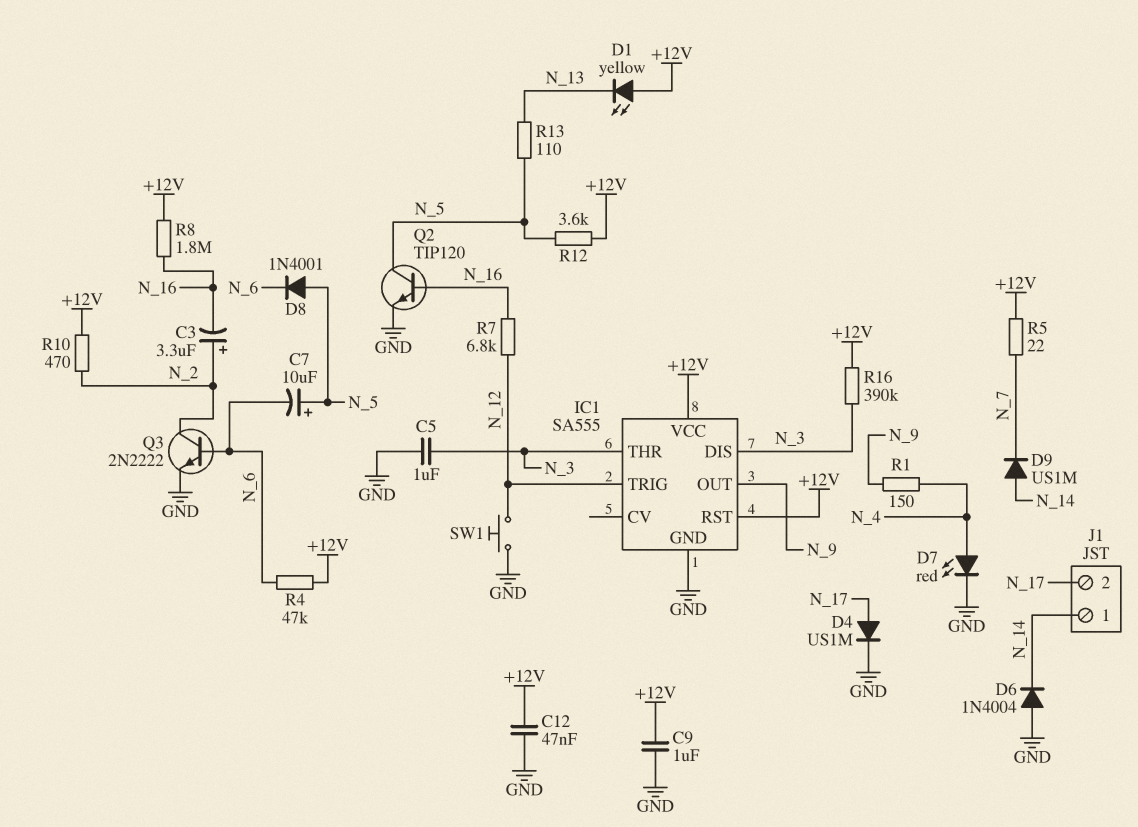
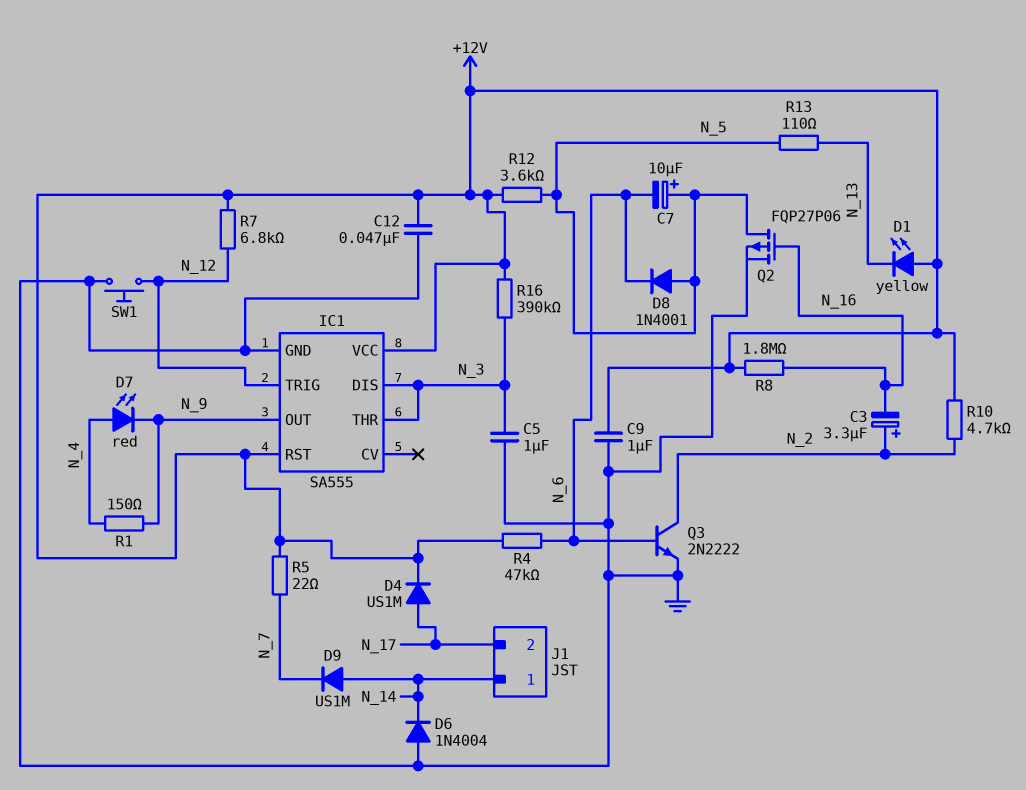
D4: diode US1M (A N_17, K GND) -> diode US1M (A N_17, K +12V)
D7: LED red (A N_4, K GND) -> LED red (A N_4, K N_9)
Q2: NPN TIP120 (B N_16, C N_5, E GND) -> PMOS FQP27P06 (G N_16, D N_5, S GND)
R7: 6.8k (N_12, N_16) -> 6.8k (+12V, N_12)
R10: 470 (+12V, N_2) -> 4.7k (+12V, N_2)

